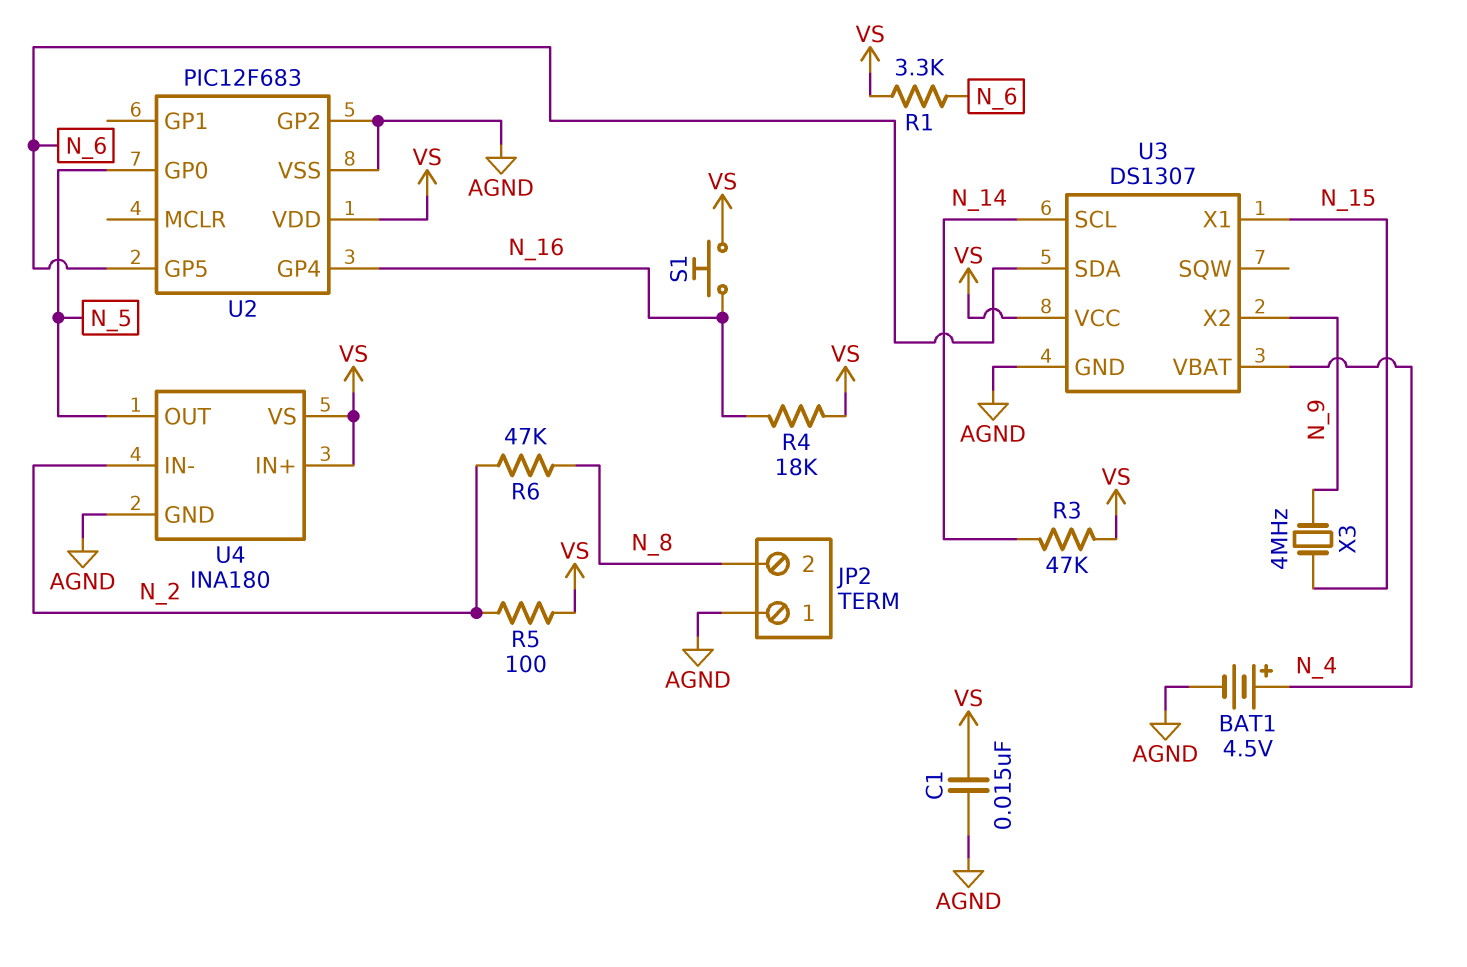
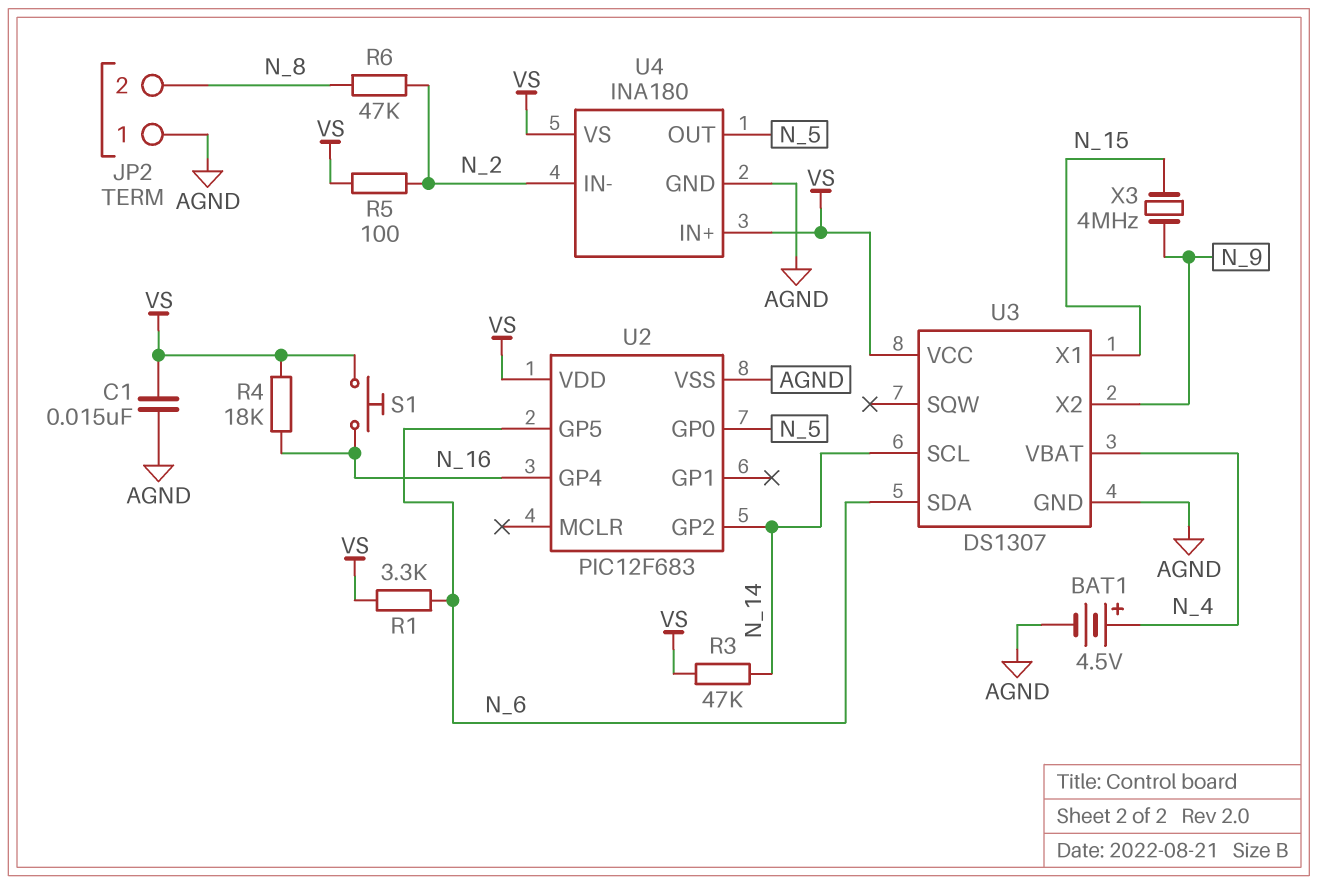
U2 pin GP2: AGND -> N_14

